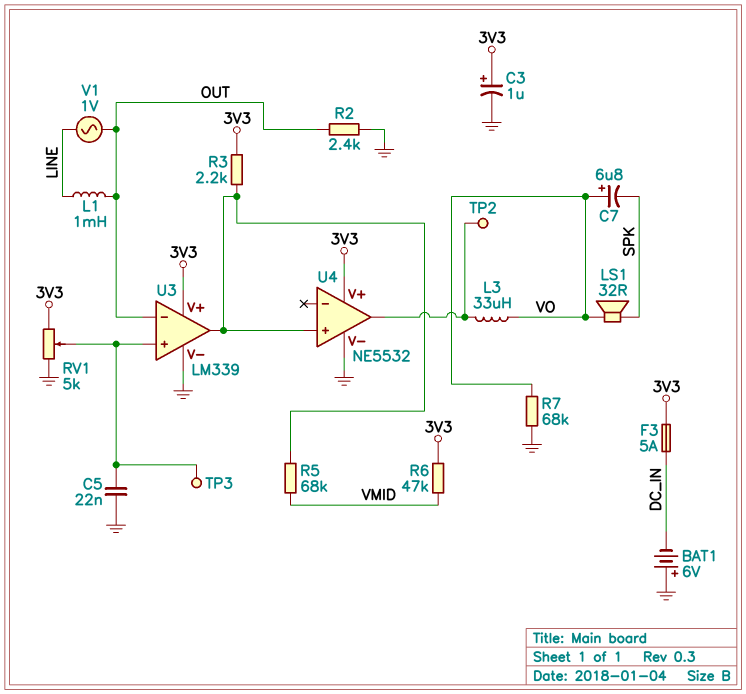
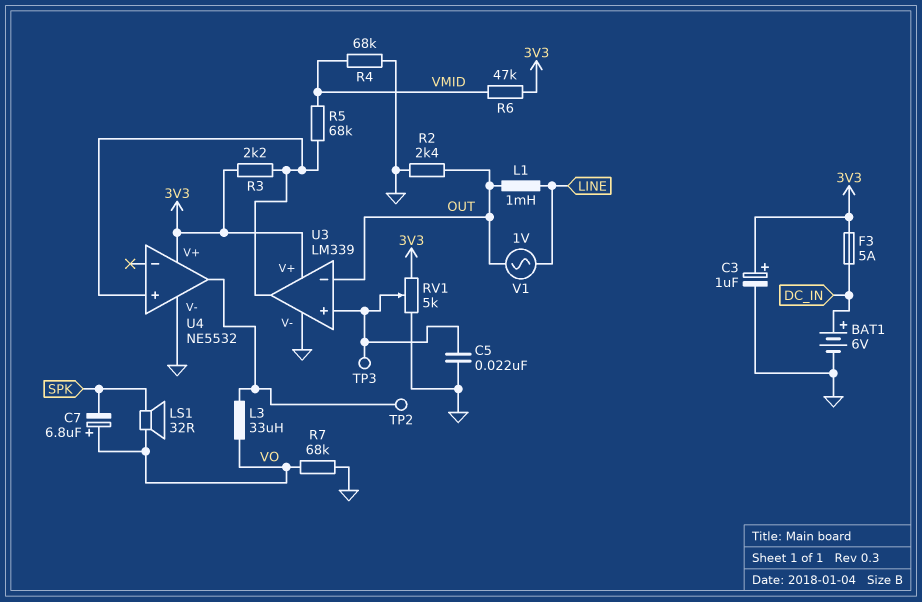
BAT1: 6V (plus GND, minus DC_IN) -> 6V (plus DC_IN, minus GND)
R4: none -> 68k (GND, VMID)

